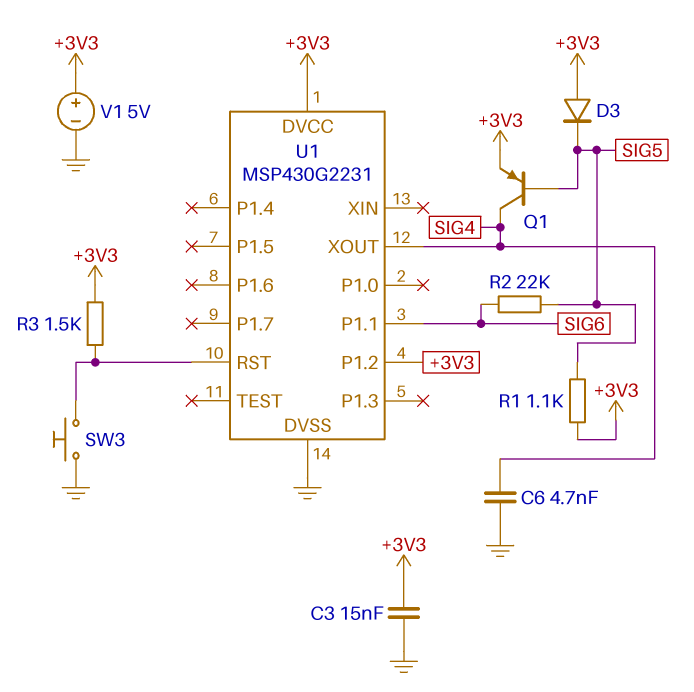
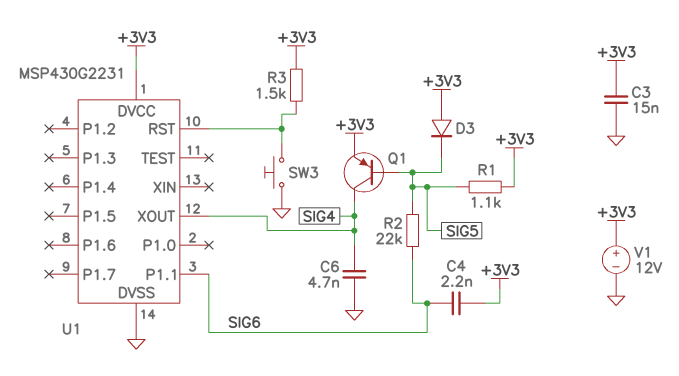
C4: none -> 2.2nF (+3V3, SIG6)
U1 pin P1.2: +3V3 -> none
V1: 5V (plus +3V3, minus GND) -> 12V (plus +3V3, minus GND)

